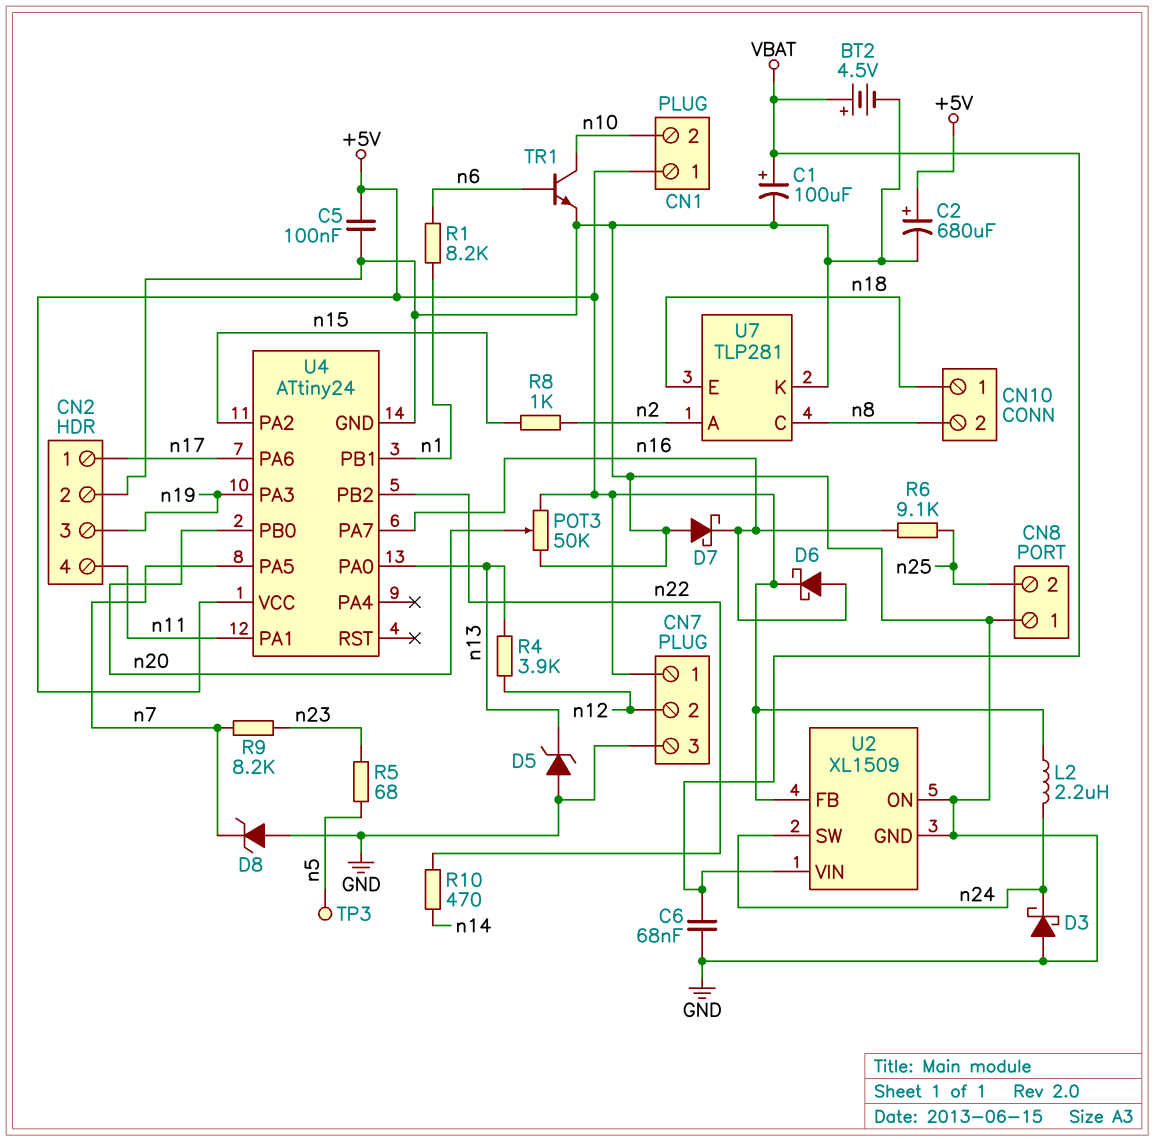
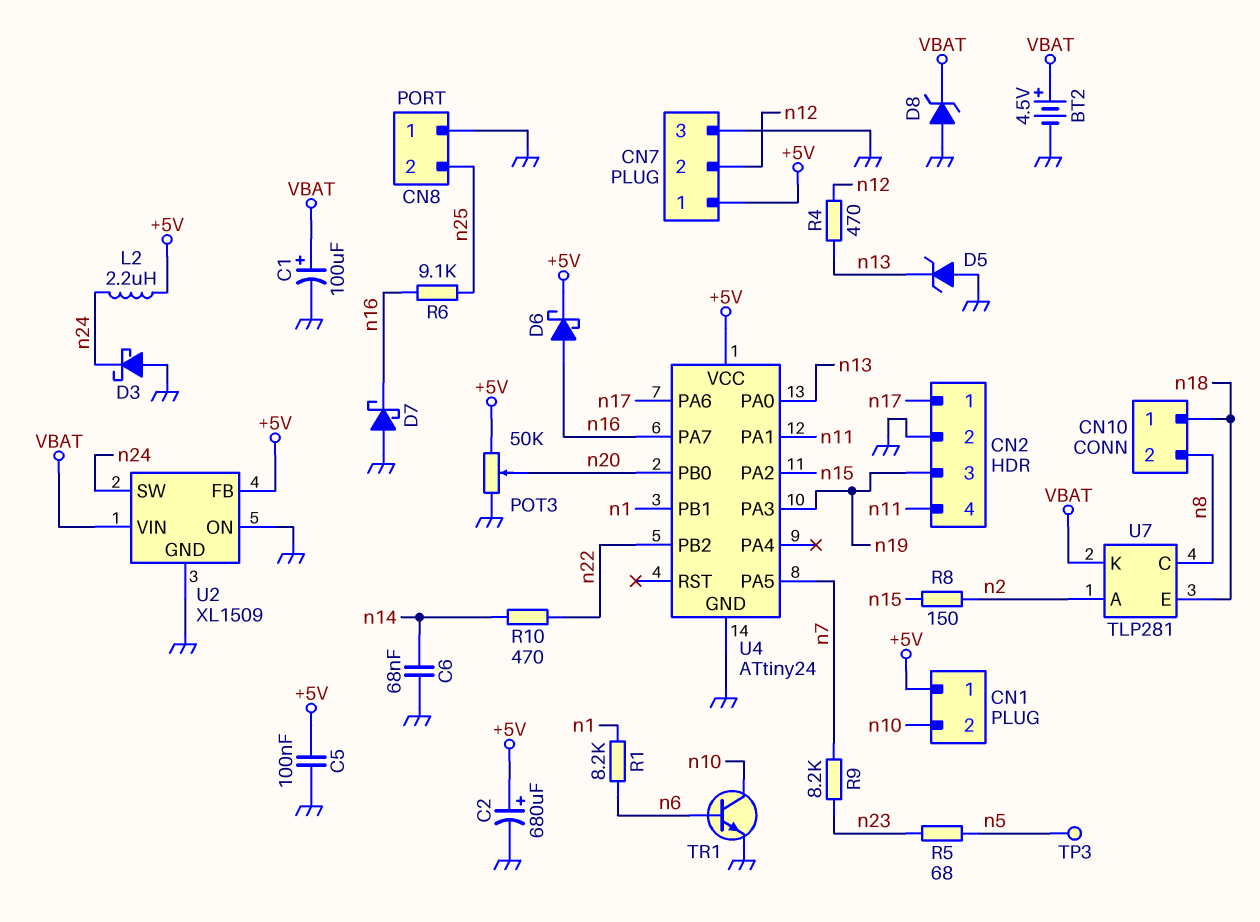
C6: 68nF (GND, VBAT) -> 68nF (GND, n14)
D8: zener (A GND, K n7) -> zener (A GND, K VBAT)
R4: 3.9k (n12, n13) -> 470 (n12, n13)
R8: 1k (n2, n15) -> 150 (n2, n15)
U7 pin K: GND -> VBAT

